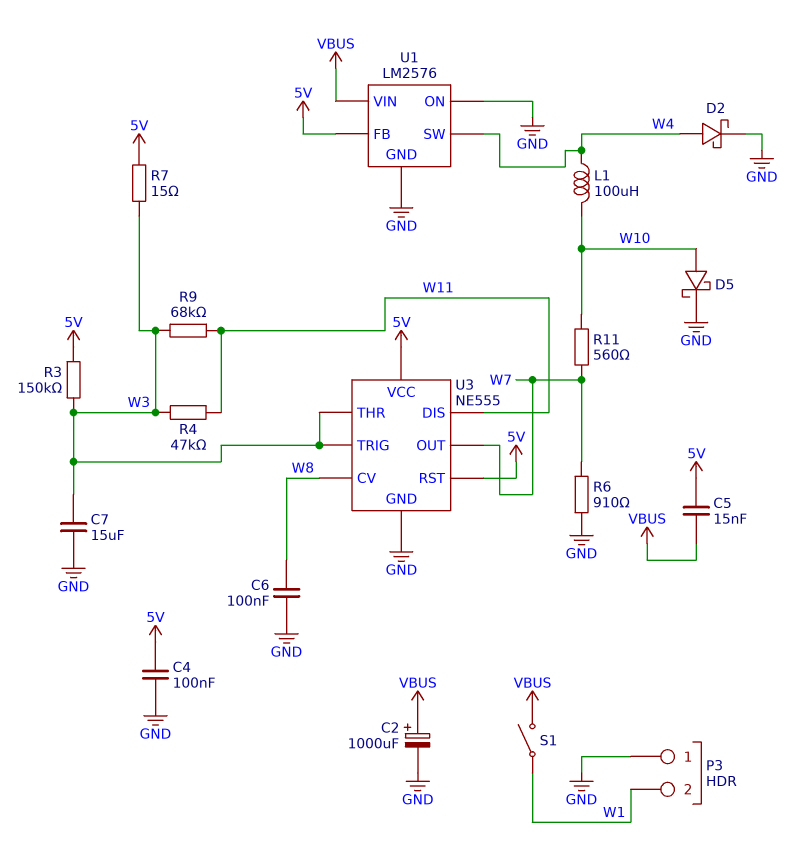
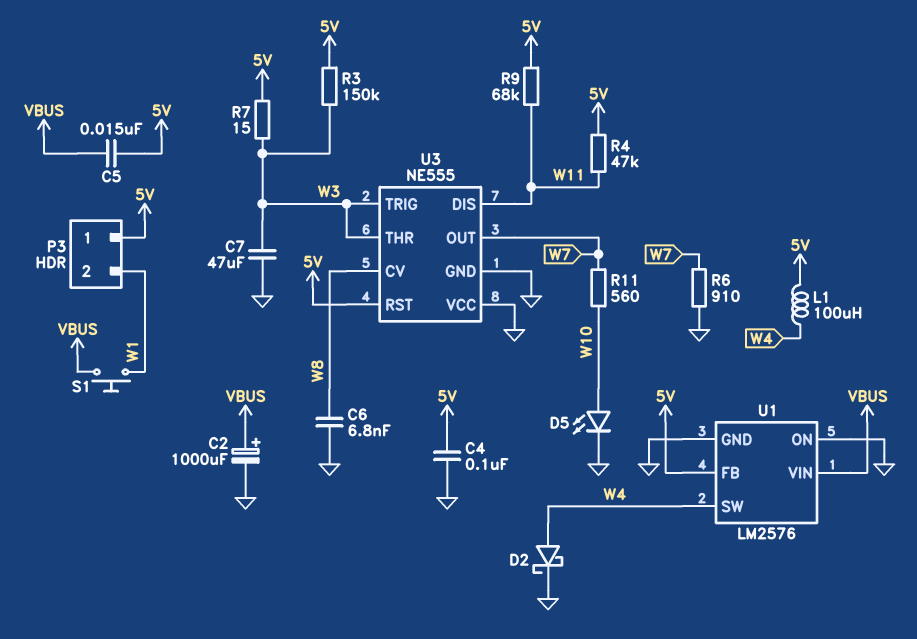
C6: 100nF (GND, W8) -> 6.8nF (GND, W8)
C7: 15uF (GND, W3) -> 47uF (GND, W3)
D5: schottky (A W10, K GND) -> LED (A W10, K GND)
L1: 100uH (W4, W10) -> 100uH (5V, W4)
P3 pin 1: GND -> 5V
R4: 47k (W3, W11) -> 47k (5V, W11)
R9: 68k (W3, W11) -> 68k (5V, W11)
S1: switch (VBUS, W1) -> button (VBUS, W1)
U3 pin VCC: 5V -> GND

